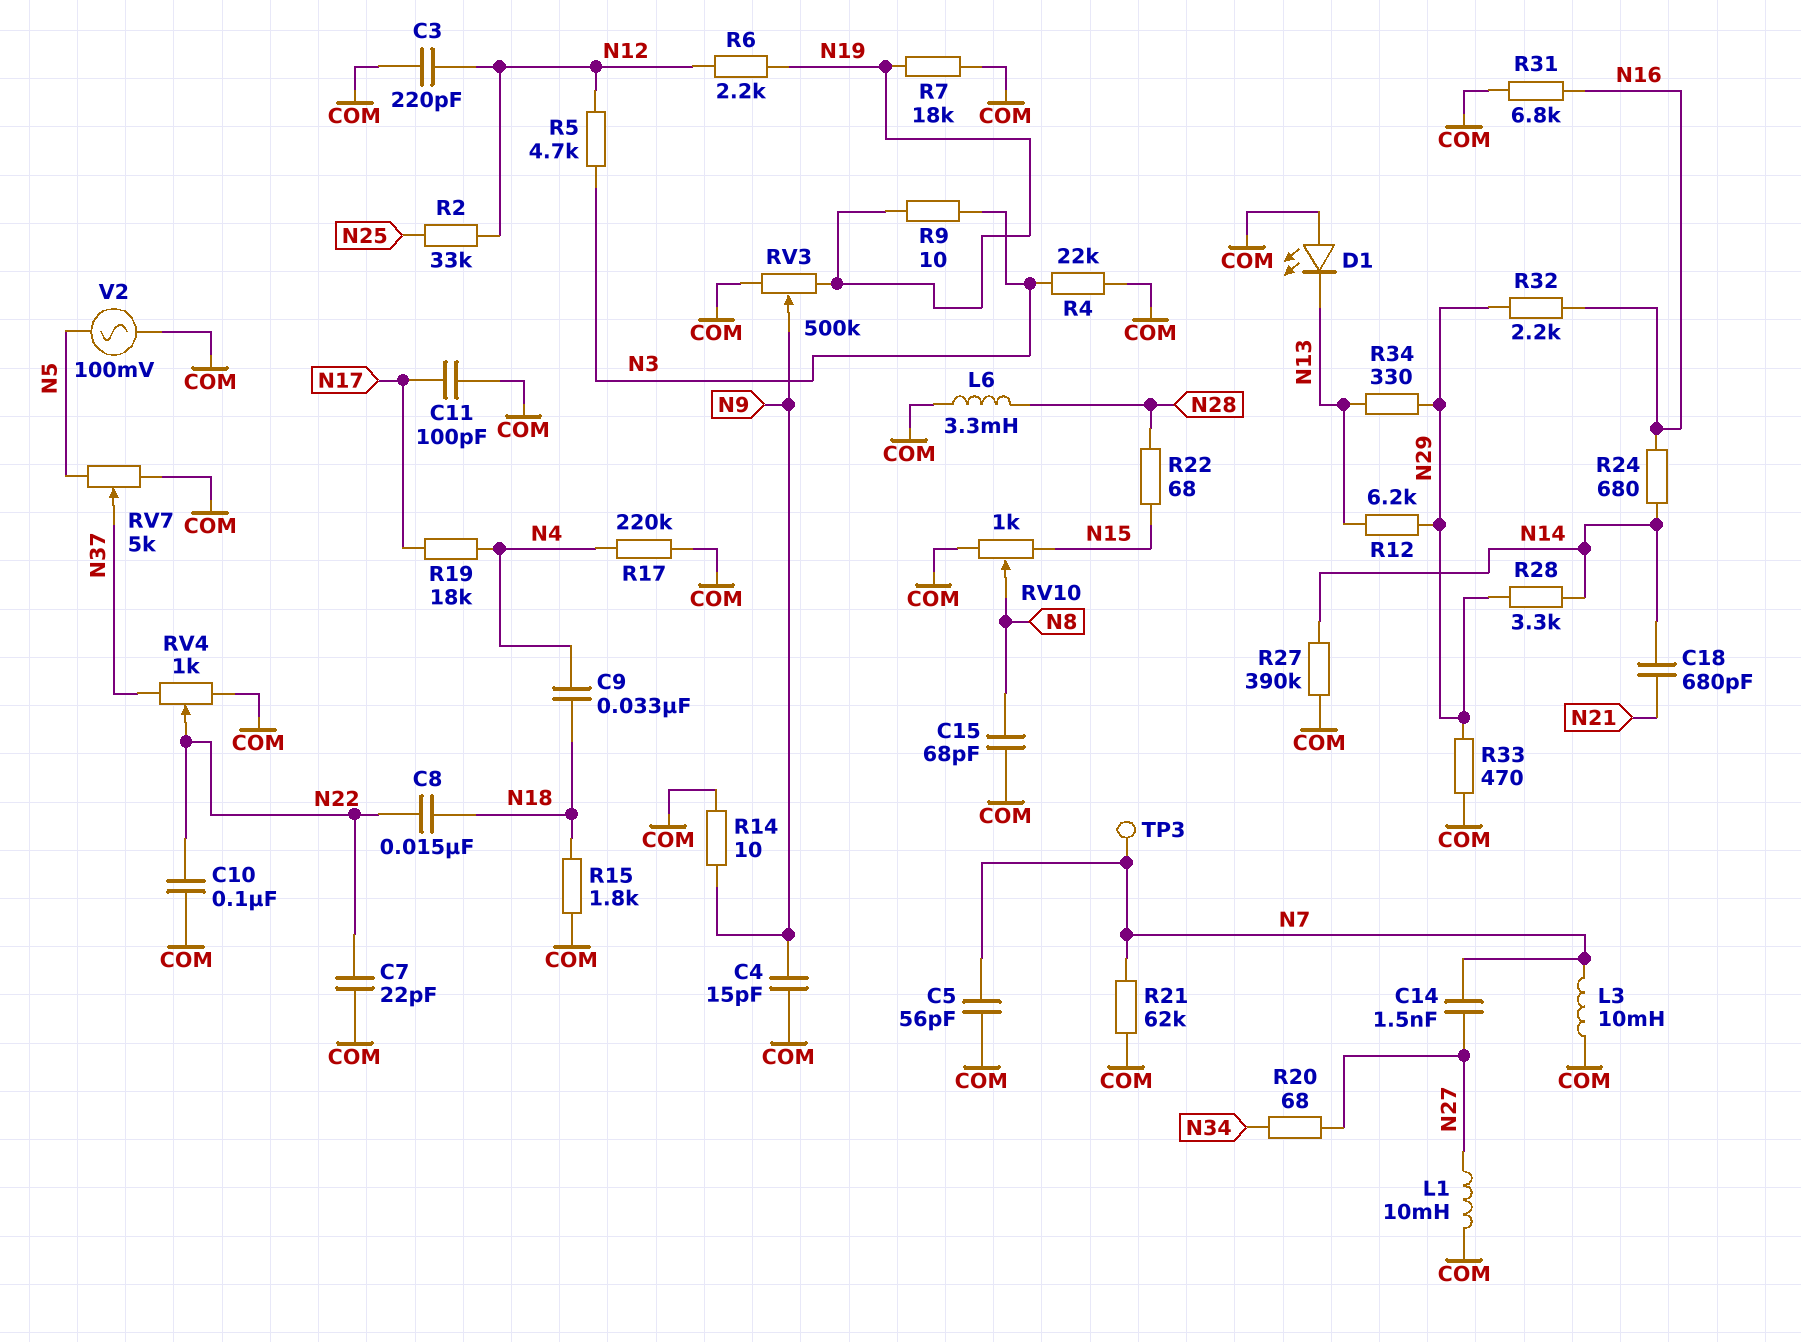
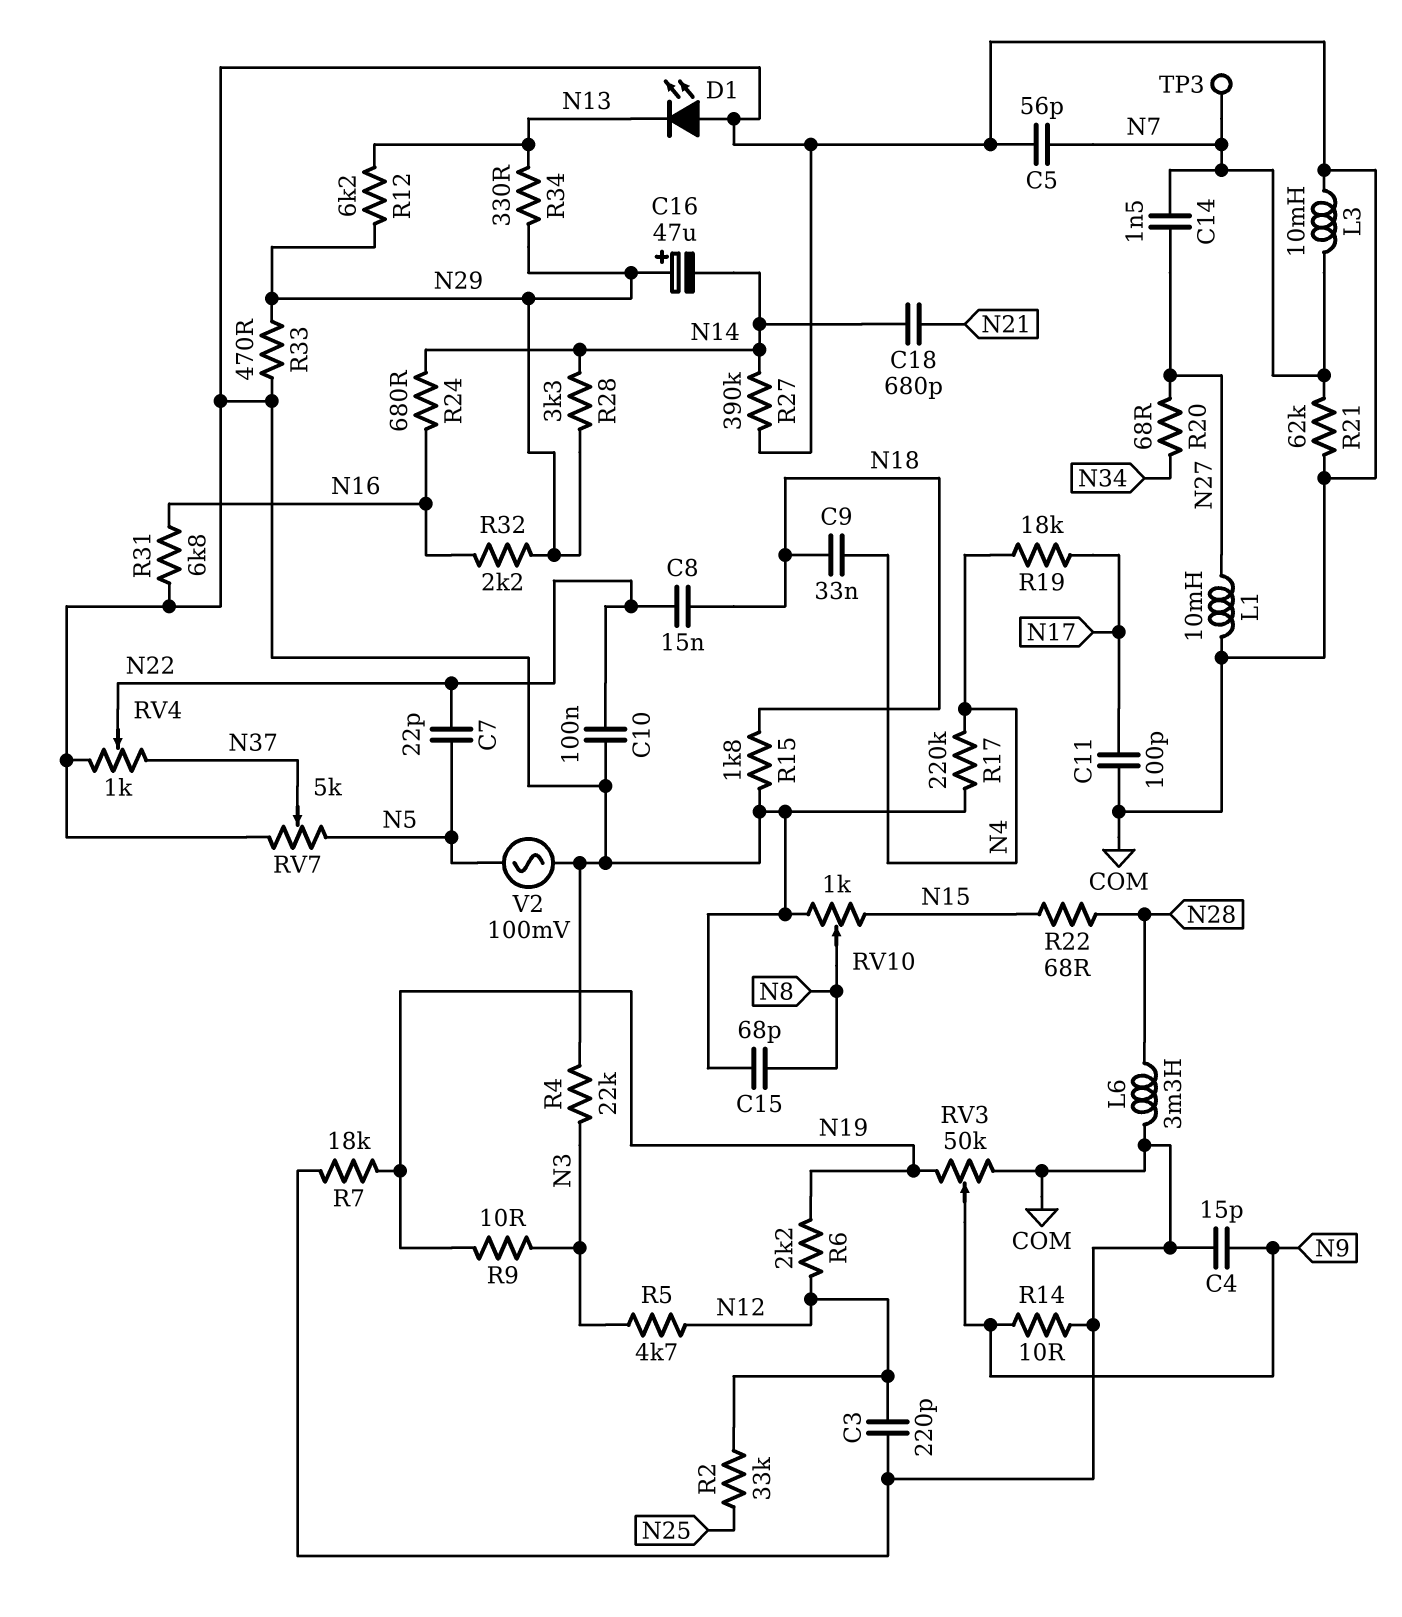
C7: 22pF (COM, N22) -> 22pF (N5, N22)
C16: none -> 47uF (plus N29, minus N14)
RV3: 500k (COM, N19, wiper N9) -> 50k (COM, N19, wiper N9)

